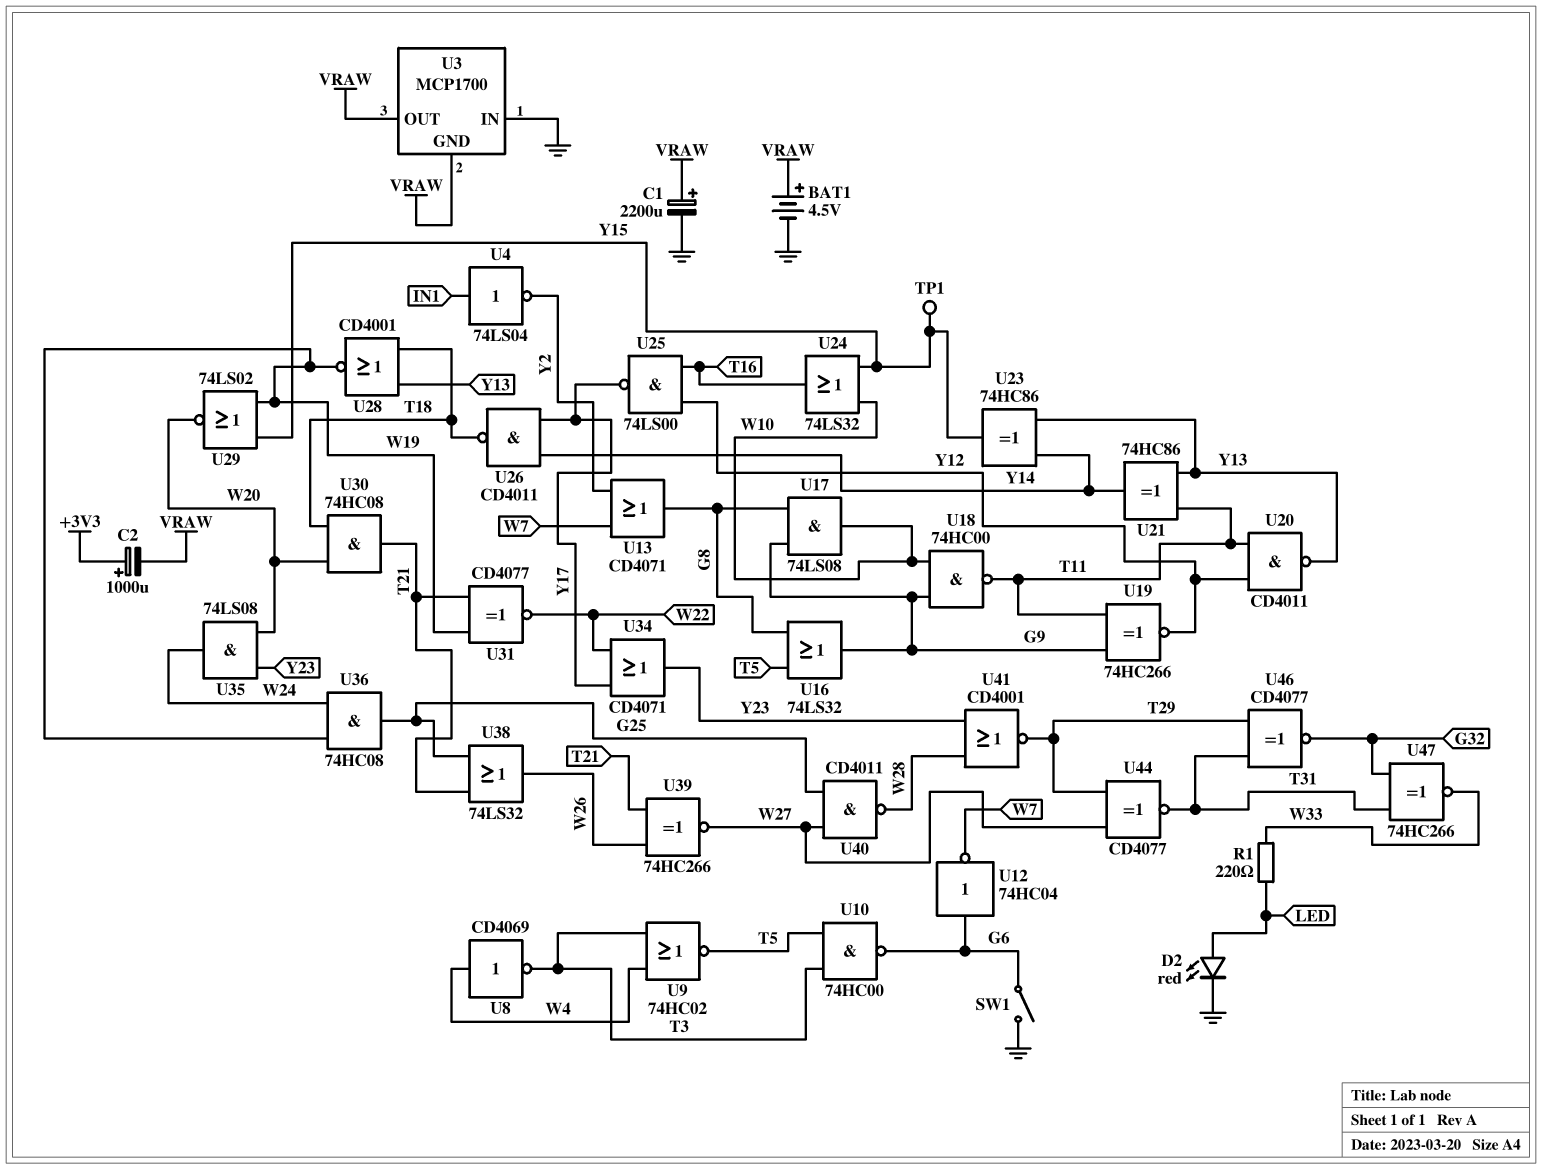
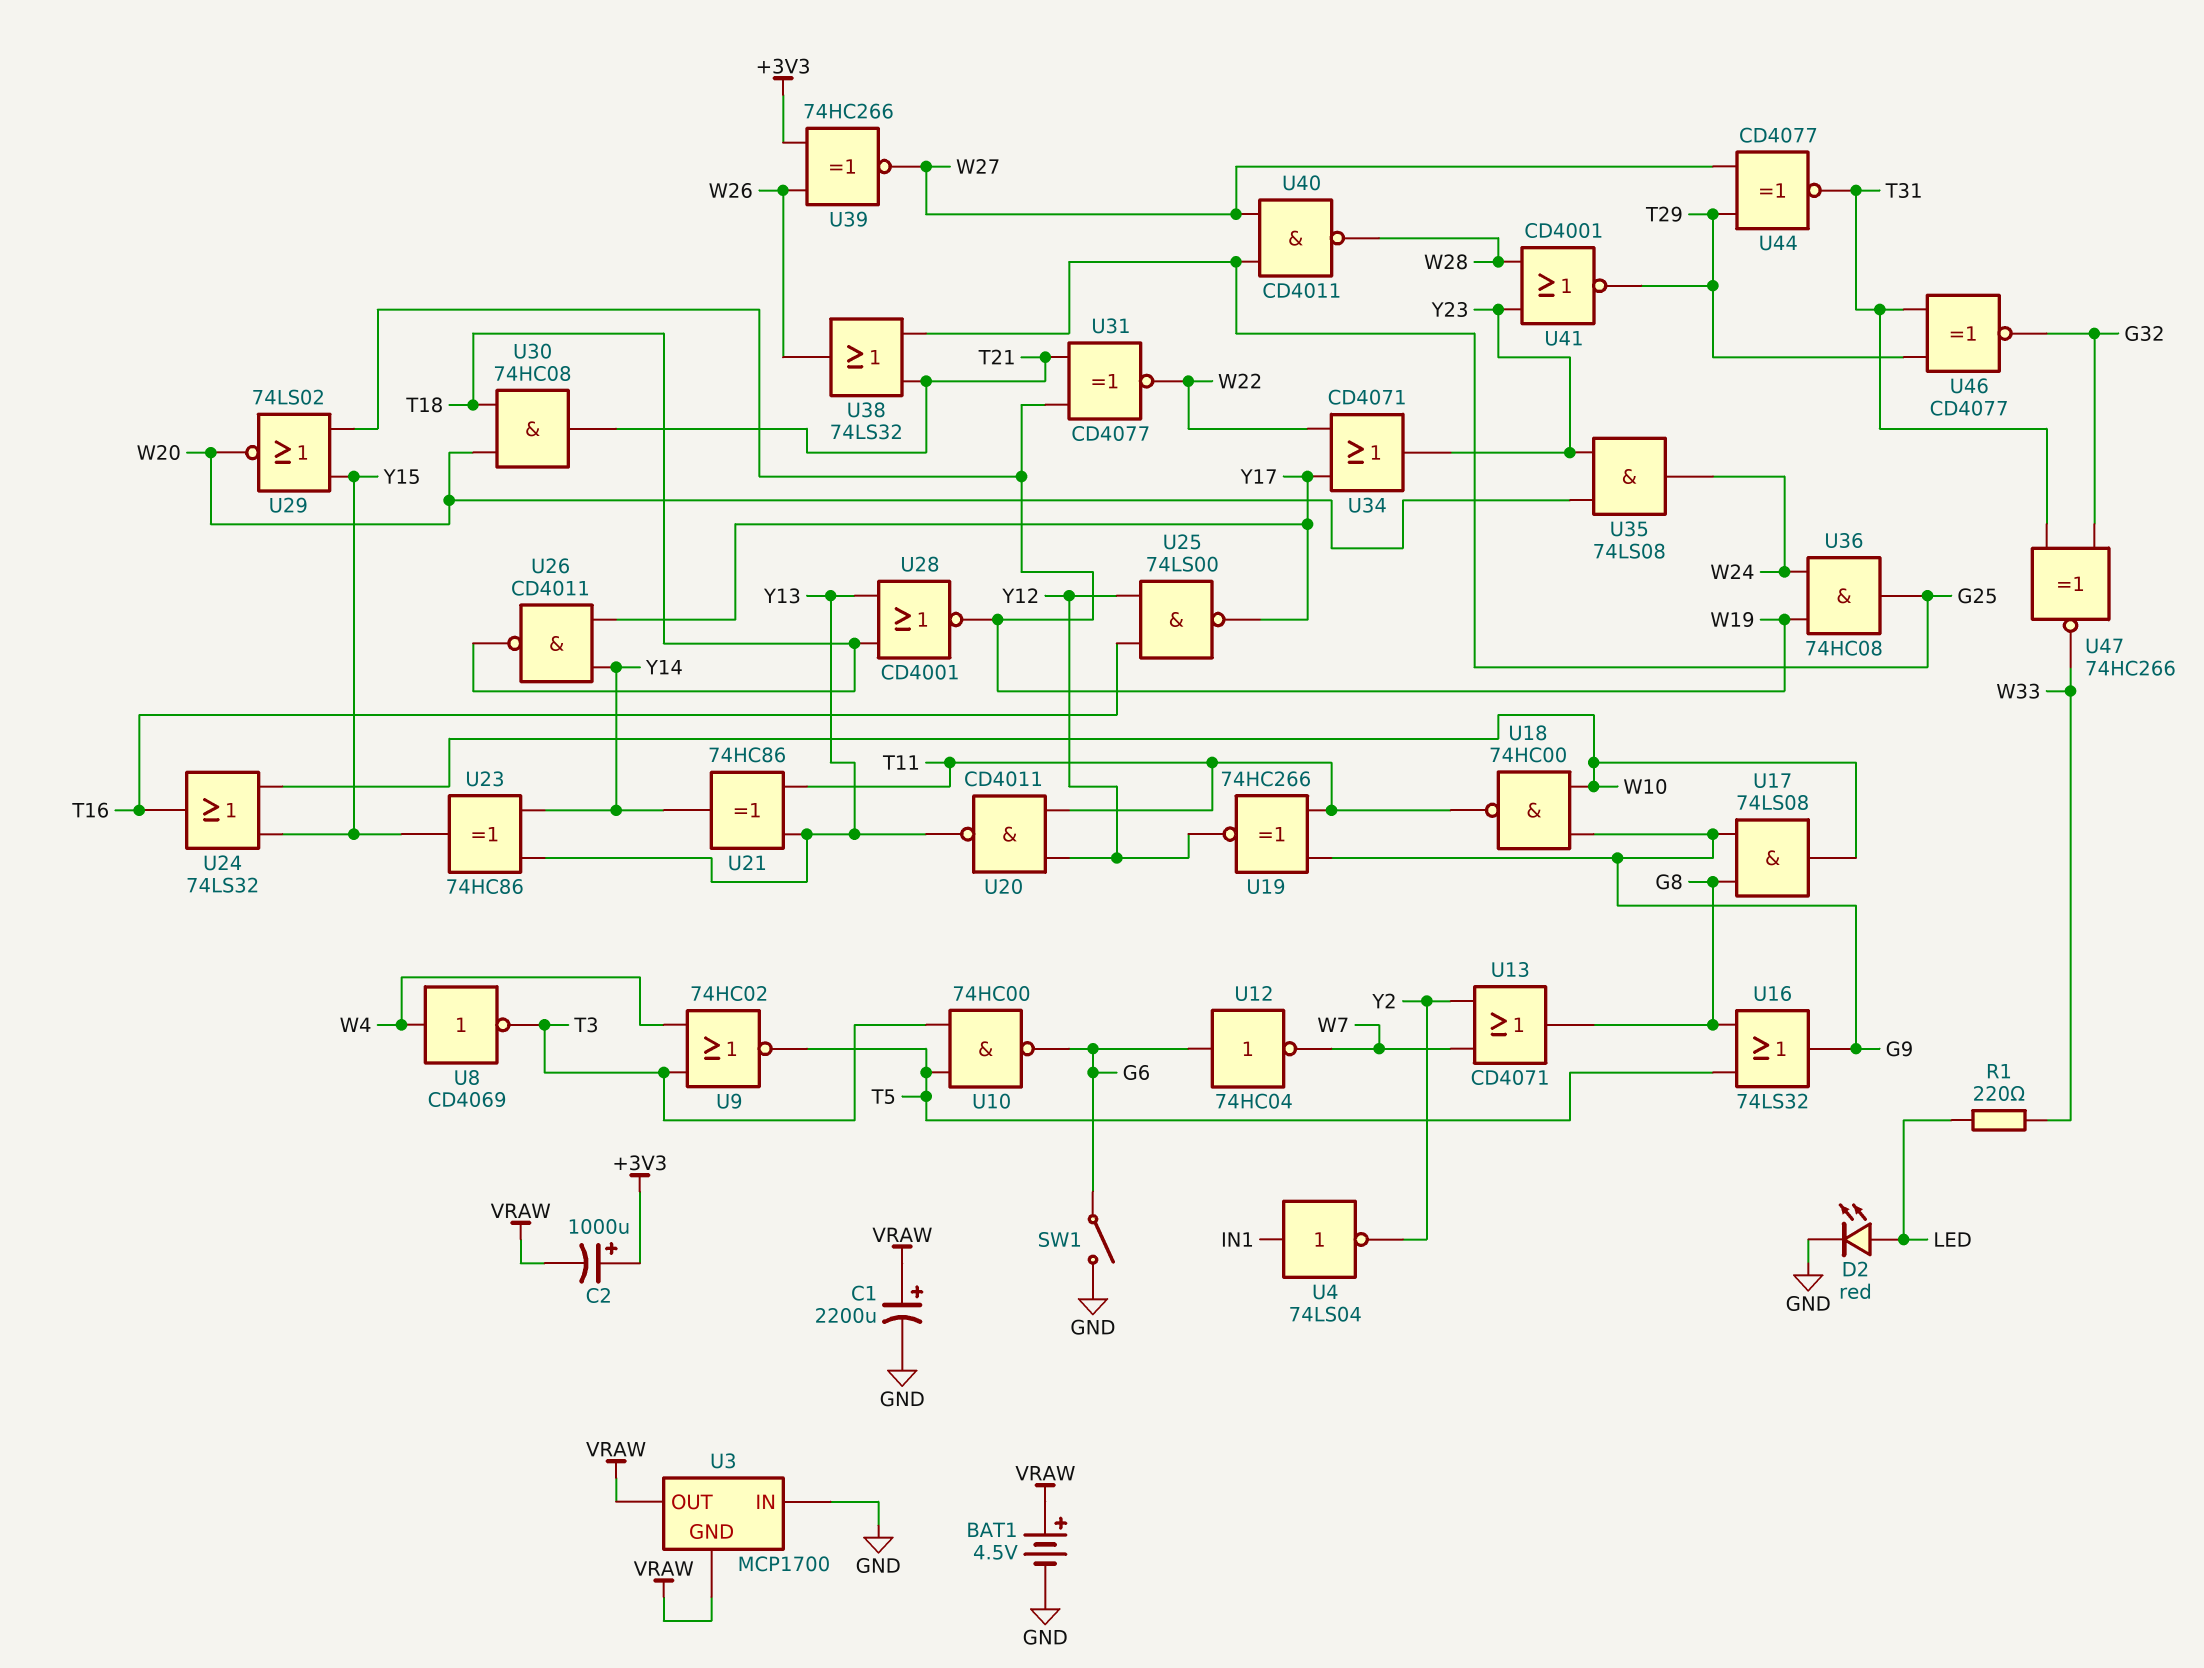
TP1: test point (Y15) -> none
U39: XNOR 74HC266 (in T21, in W26, out W27) -> XNOR 74HC266 (in +3V3, in W26, out W27)

